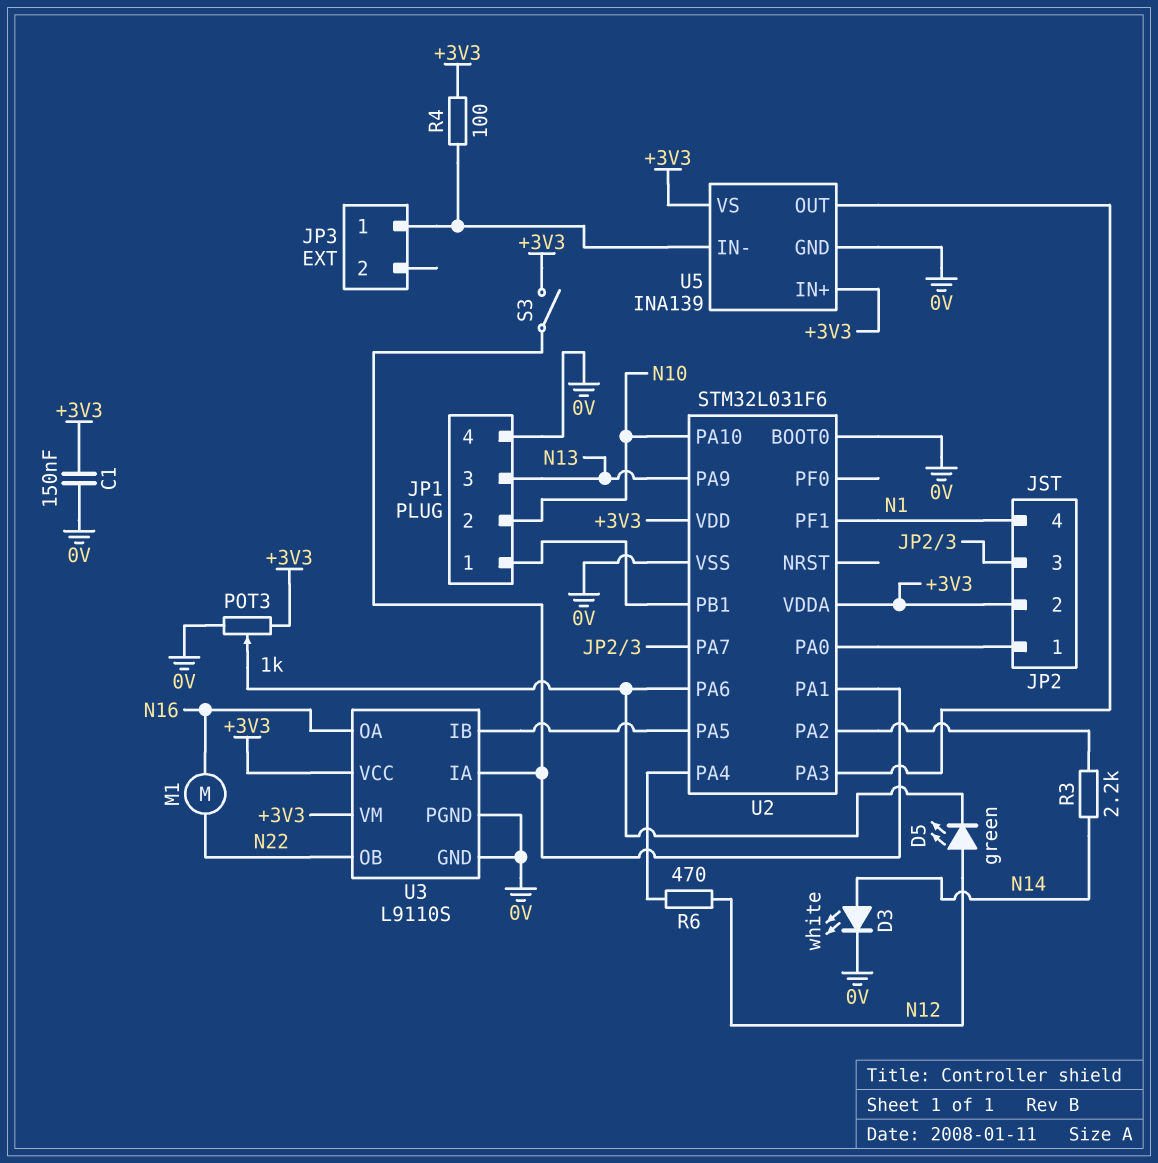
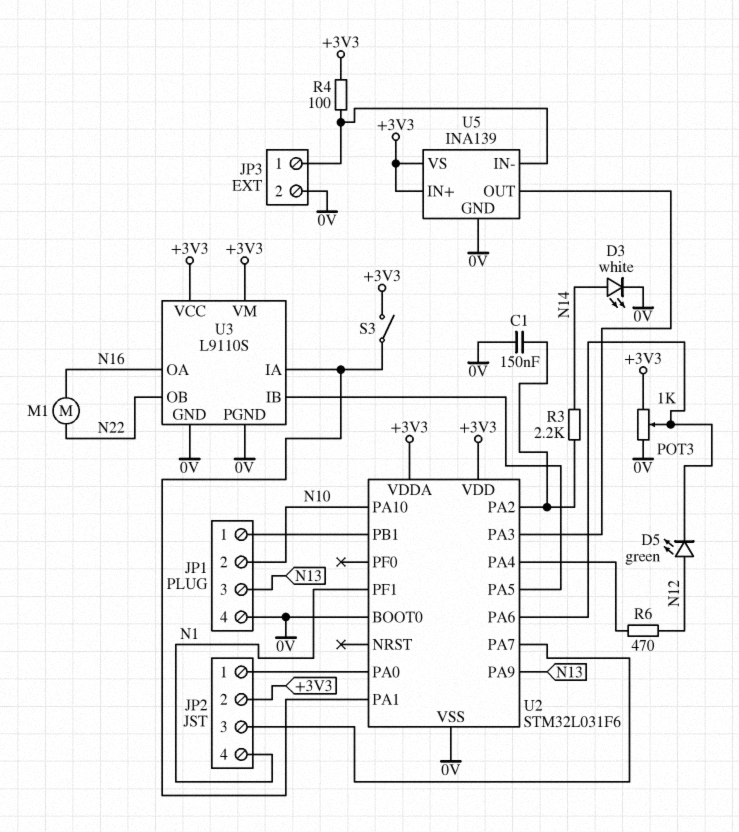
C1: 150nF (+3V3, 0V) -> 150nF (0V, U2/PA2)
JP3 pin 2: none -> 0V

